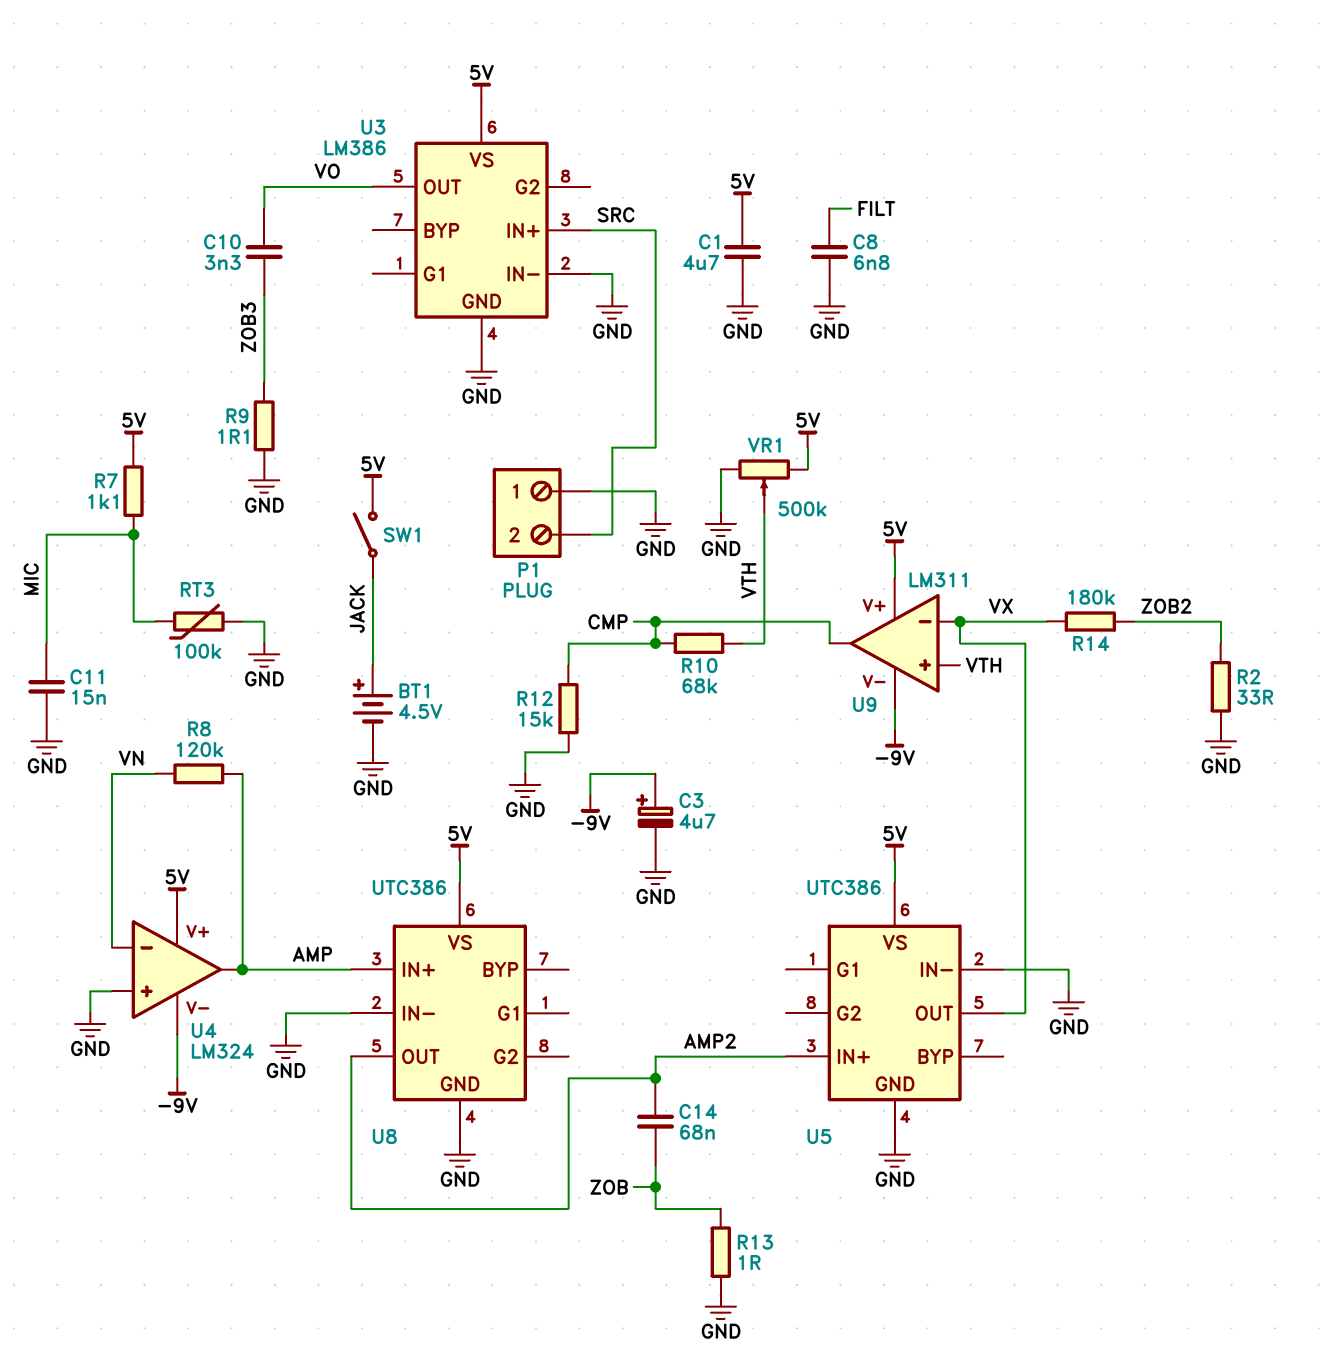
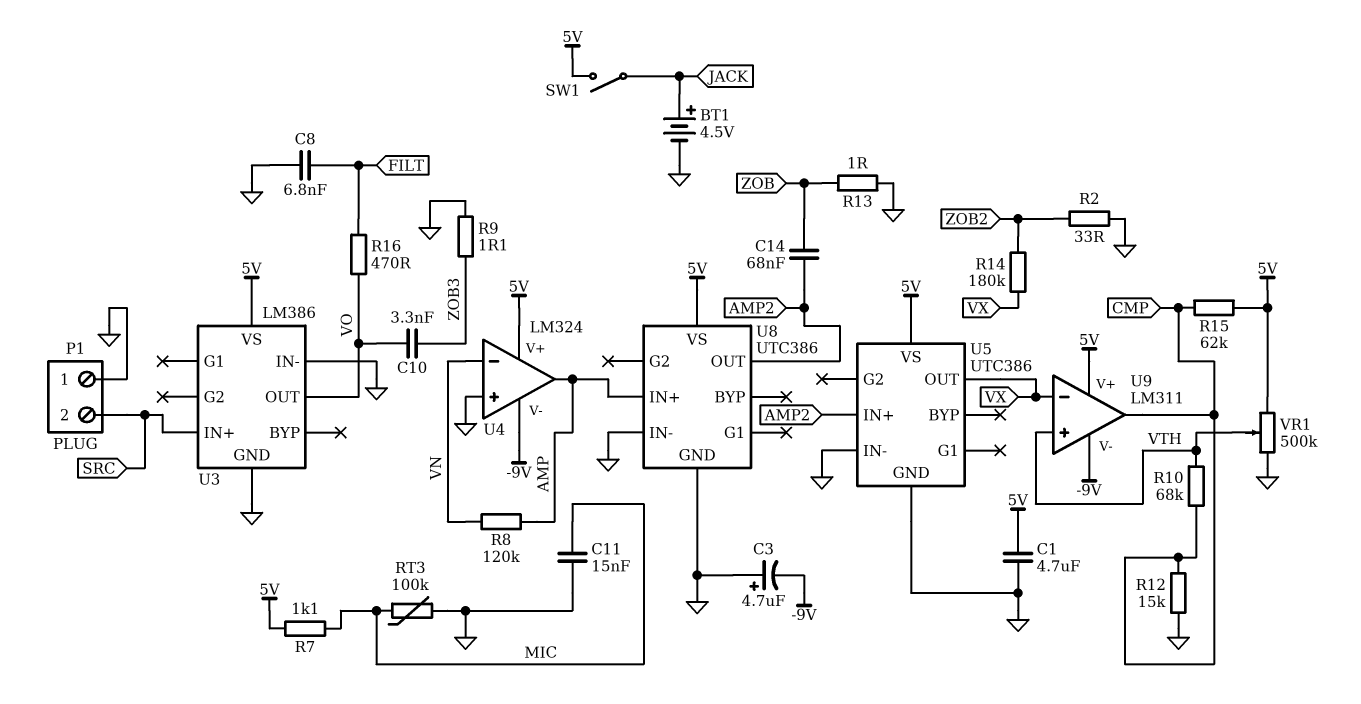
C3: 4.7uF (plus -9V, minus GND) -> 4.7uF (plus GND, minus -9V)
R15: none -> 62k (5V, CMP)
R16: none -> 470 (FILT, VO)

